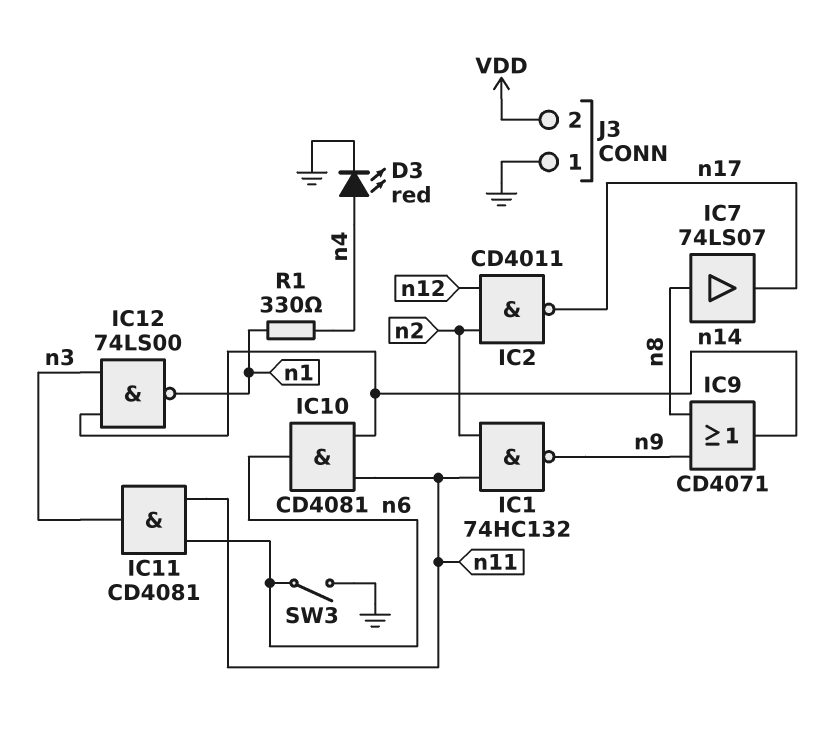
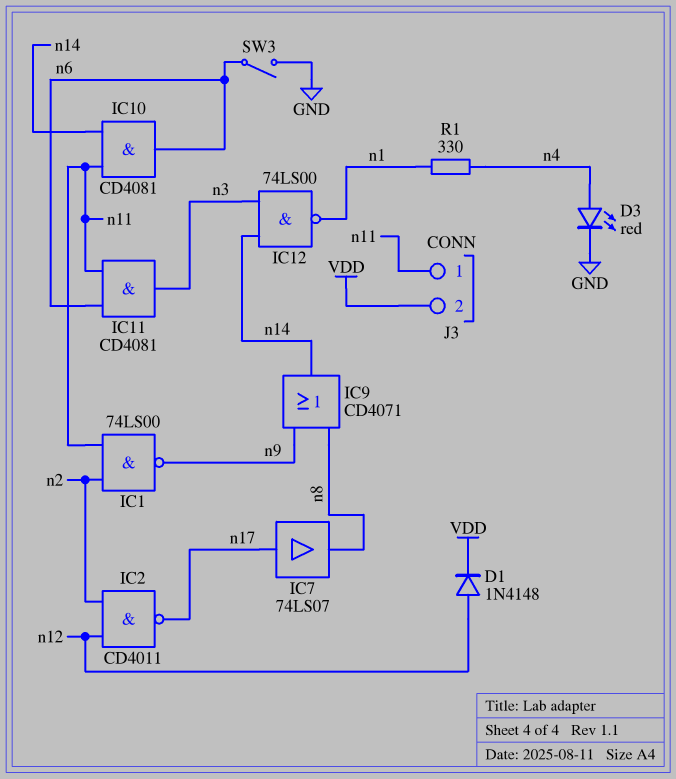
D1: none -> diode 1N4148 (A n12, K VDD)
IC1: NAND 74HC132 (in n2, in n11, out n9) -> NAND 74LS00 (in n2, in n11, out n9)
IC7: buffer 74LS07 (in n8, out n17) -> buffer 74LS07 (in n17, out n8)
J3 pin 1: GND -> n11

